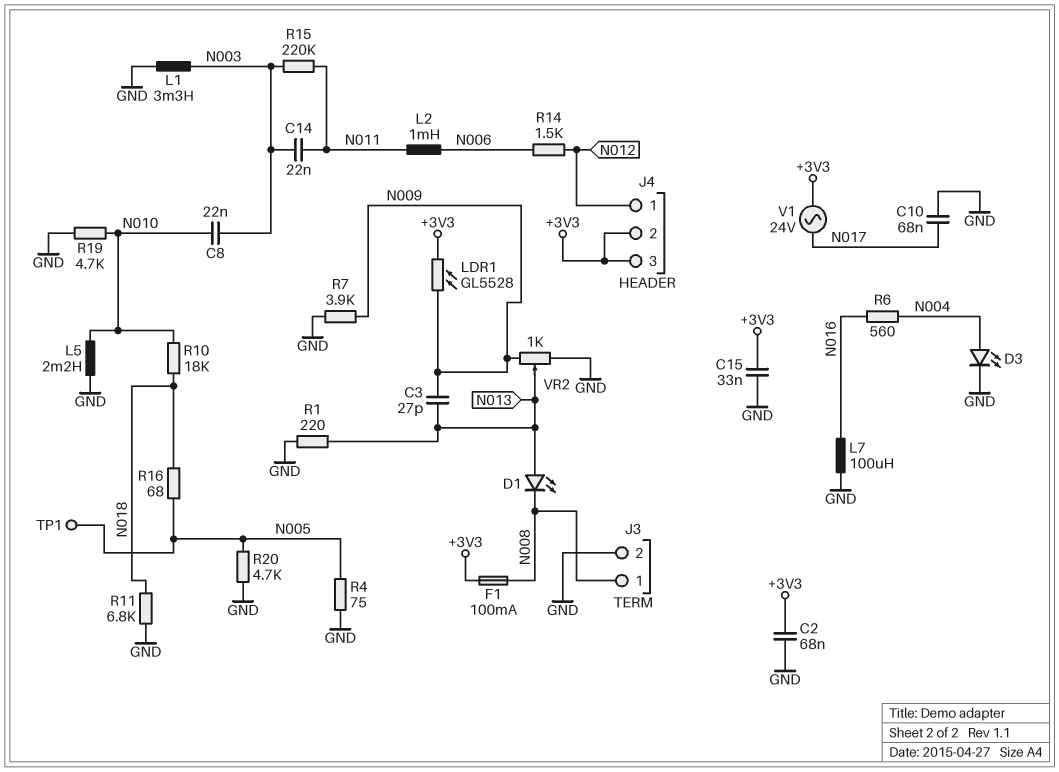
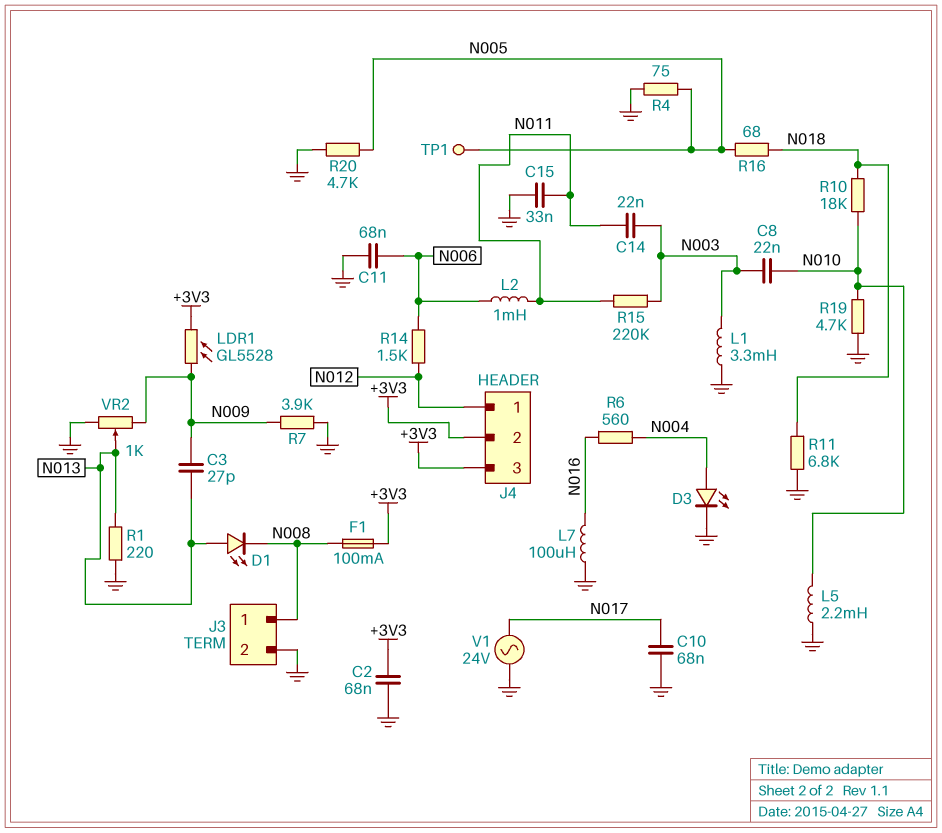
C11: none -> 68nF (GND, N006)
C15: 33nF (+3V3, GND) -> 33nF (GND, N011)
V1: AC 24V (+3V3, N017) -> AC 24V (GND, N017)

